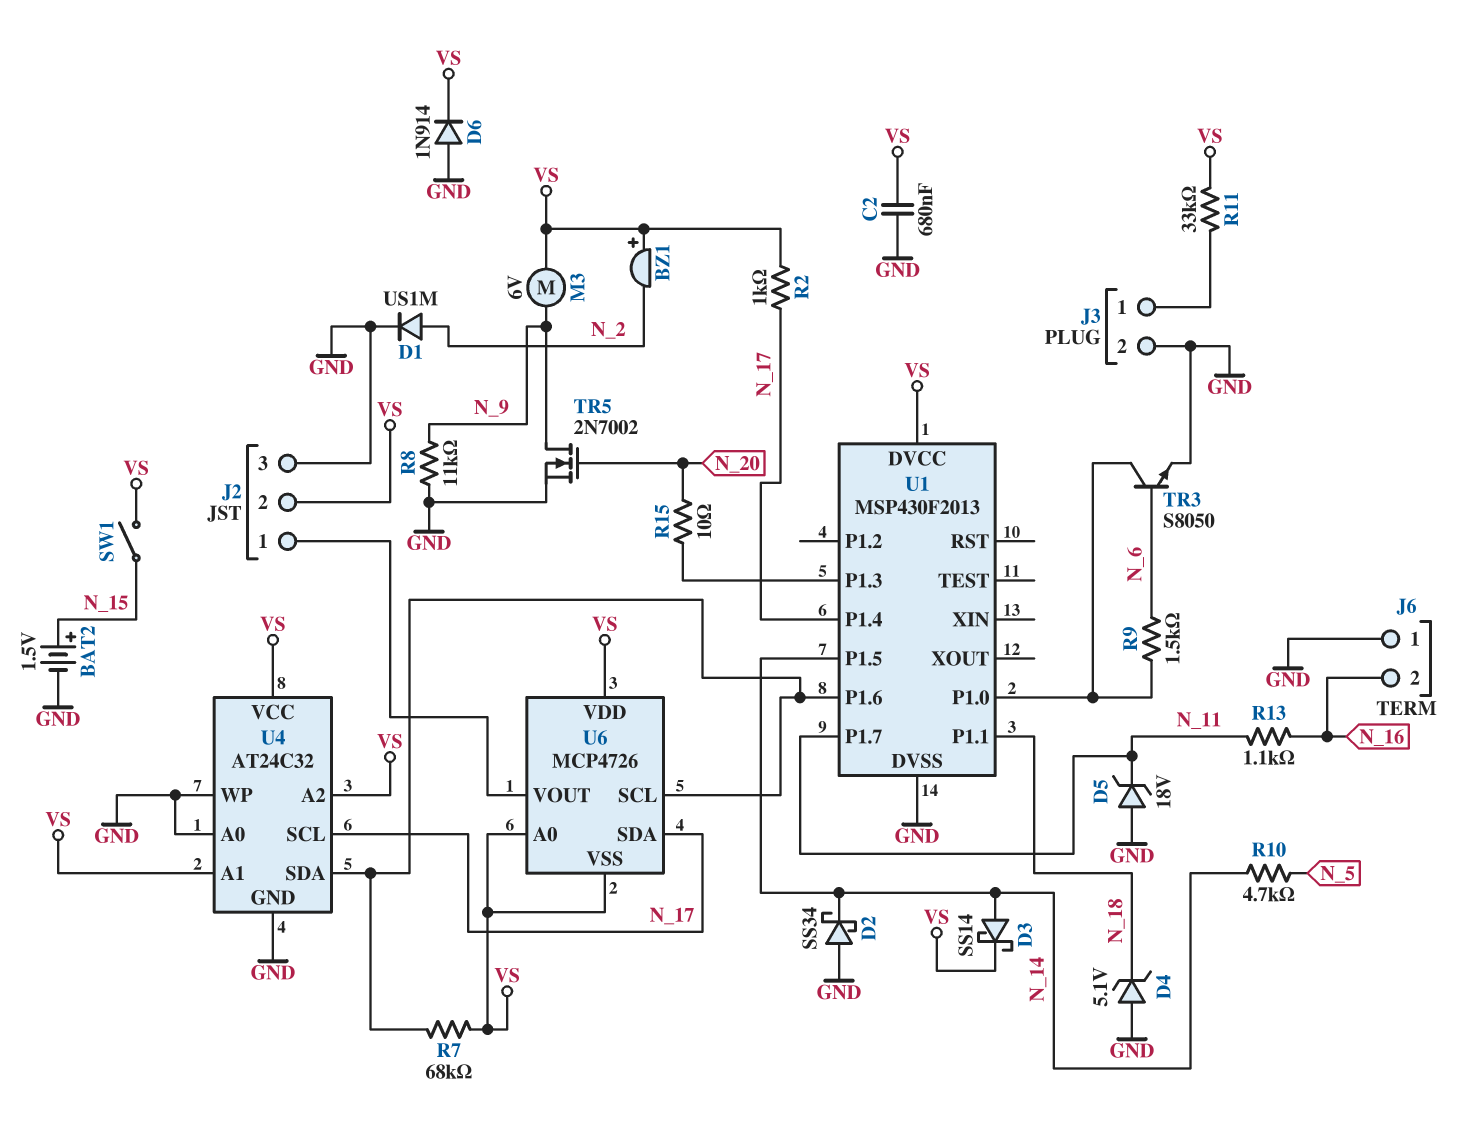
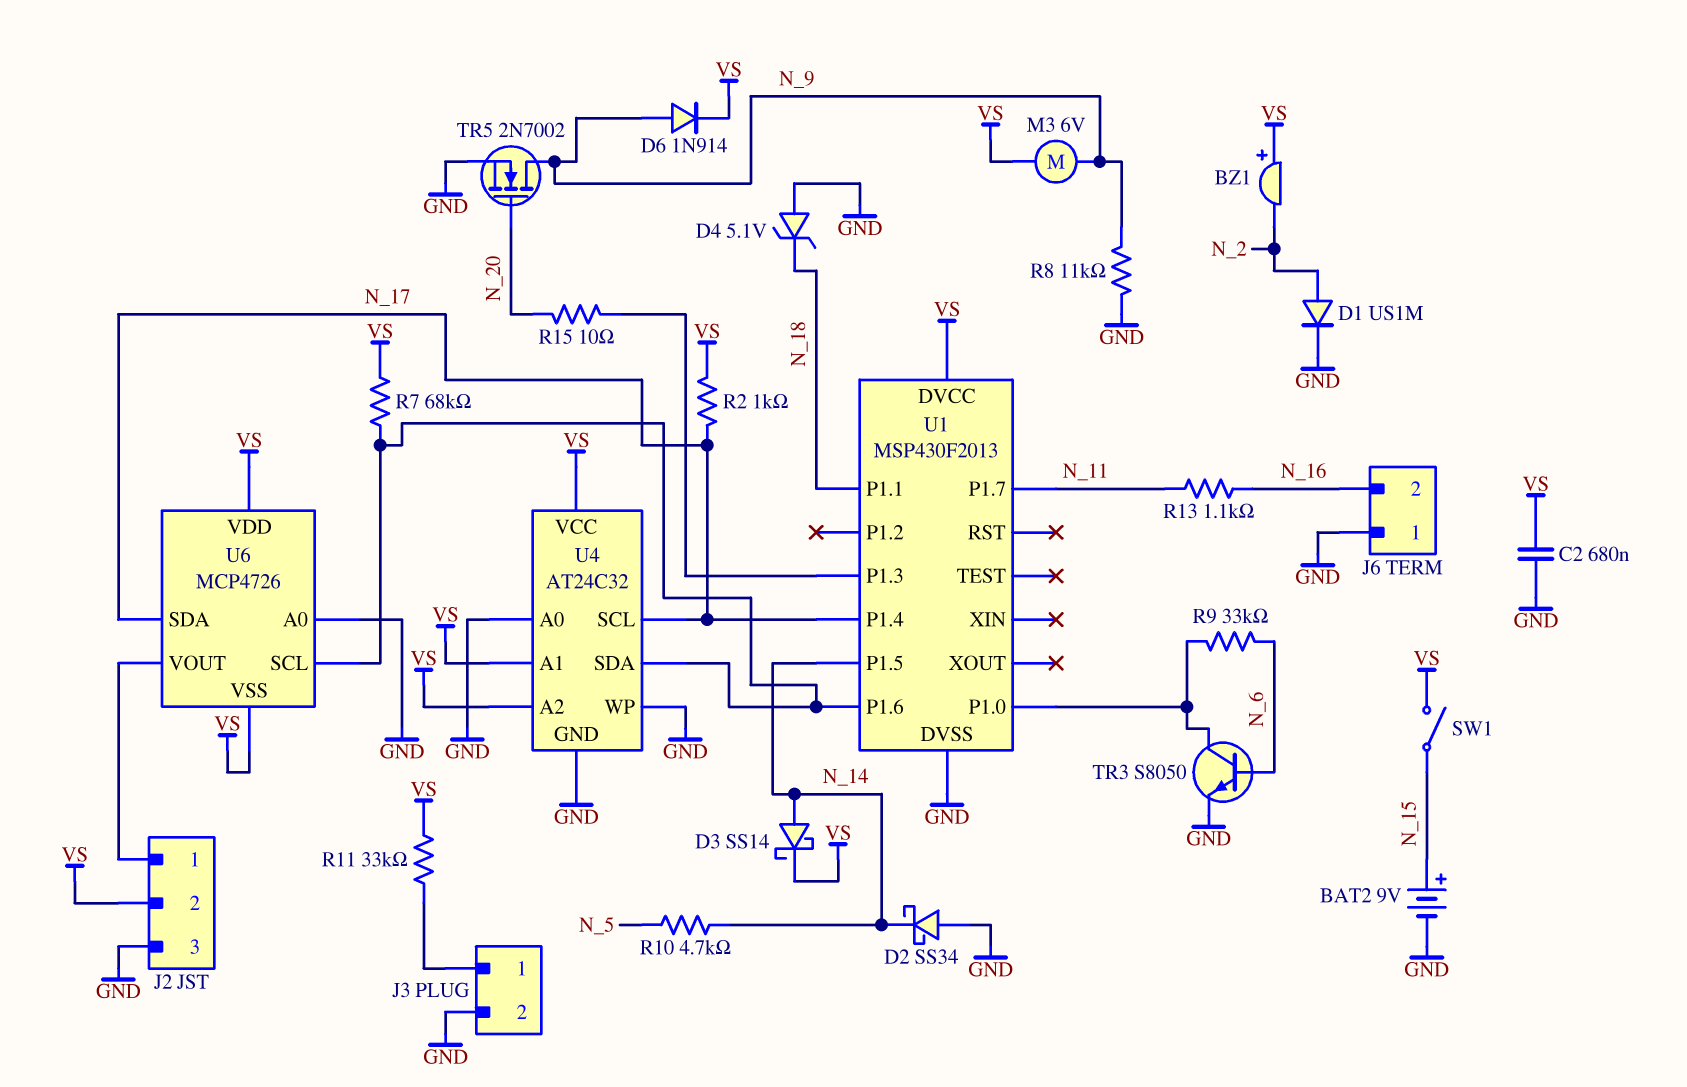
BAT2: 1.5V (plus N_15, minus GND) -> 9V (plus N_15, minus GND)
D5: zener 18V (A GND, K N_11) -> none
D6: diode 1N914 (A GND, K VS) -> diode 1N914 (A N_9, K VS)
R9: 1.5k (N_6, U1/P1.0) -> 33k (N_6, U1/P1.0)
U6 pin A0: VS -> GND

